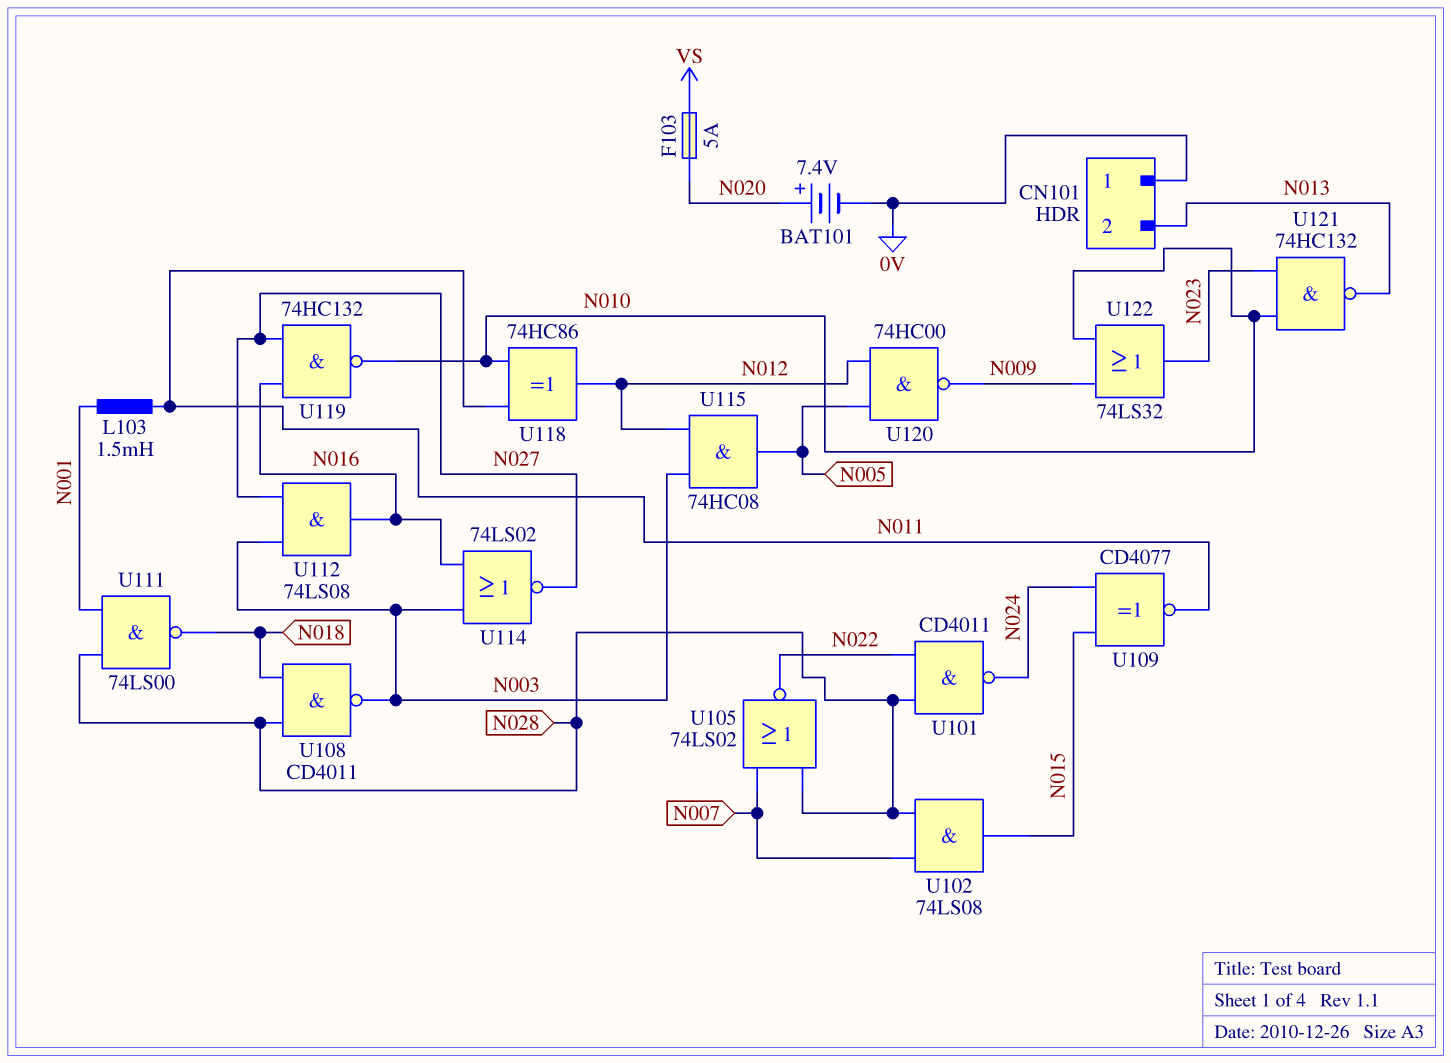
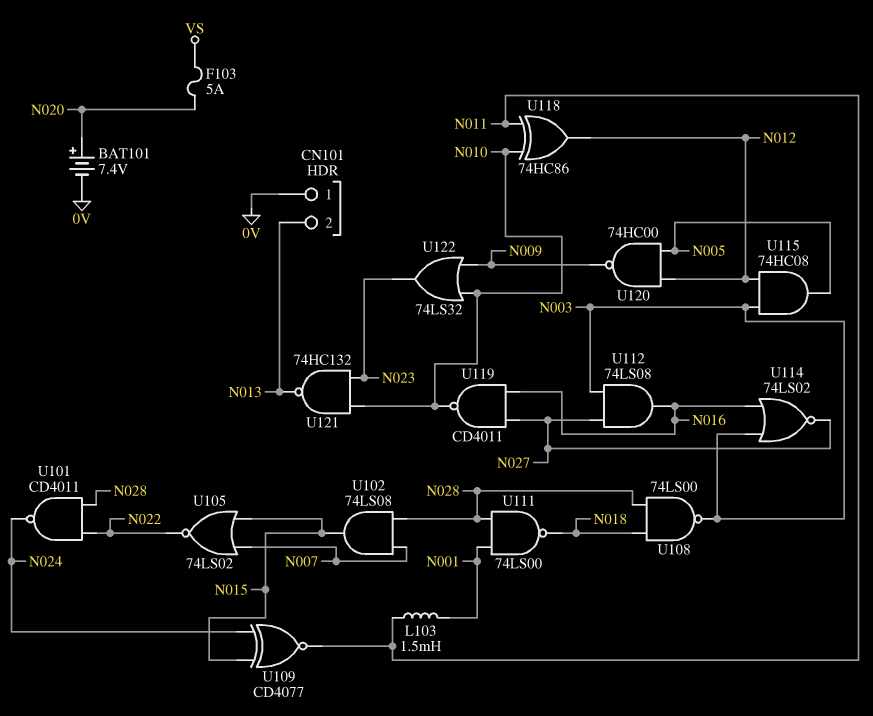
U105: NOR 74LS02 (in N007, in N028, out N022) -> NOR 74LS02 (in N007, in N015, out N022)
U108: NAND CD4011 (in N018, in N028, out N003) -> NAND 74LS00 (in N018, in N028, out N003)
U119: NAND 74HC132 (in N016, in N027, out N010) -> NAND CD4011 (in N016, in N027, out N010)

